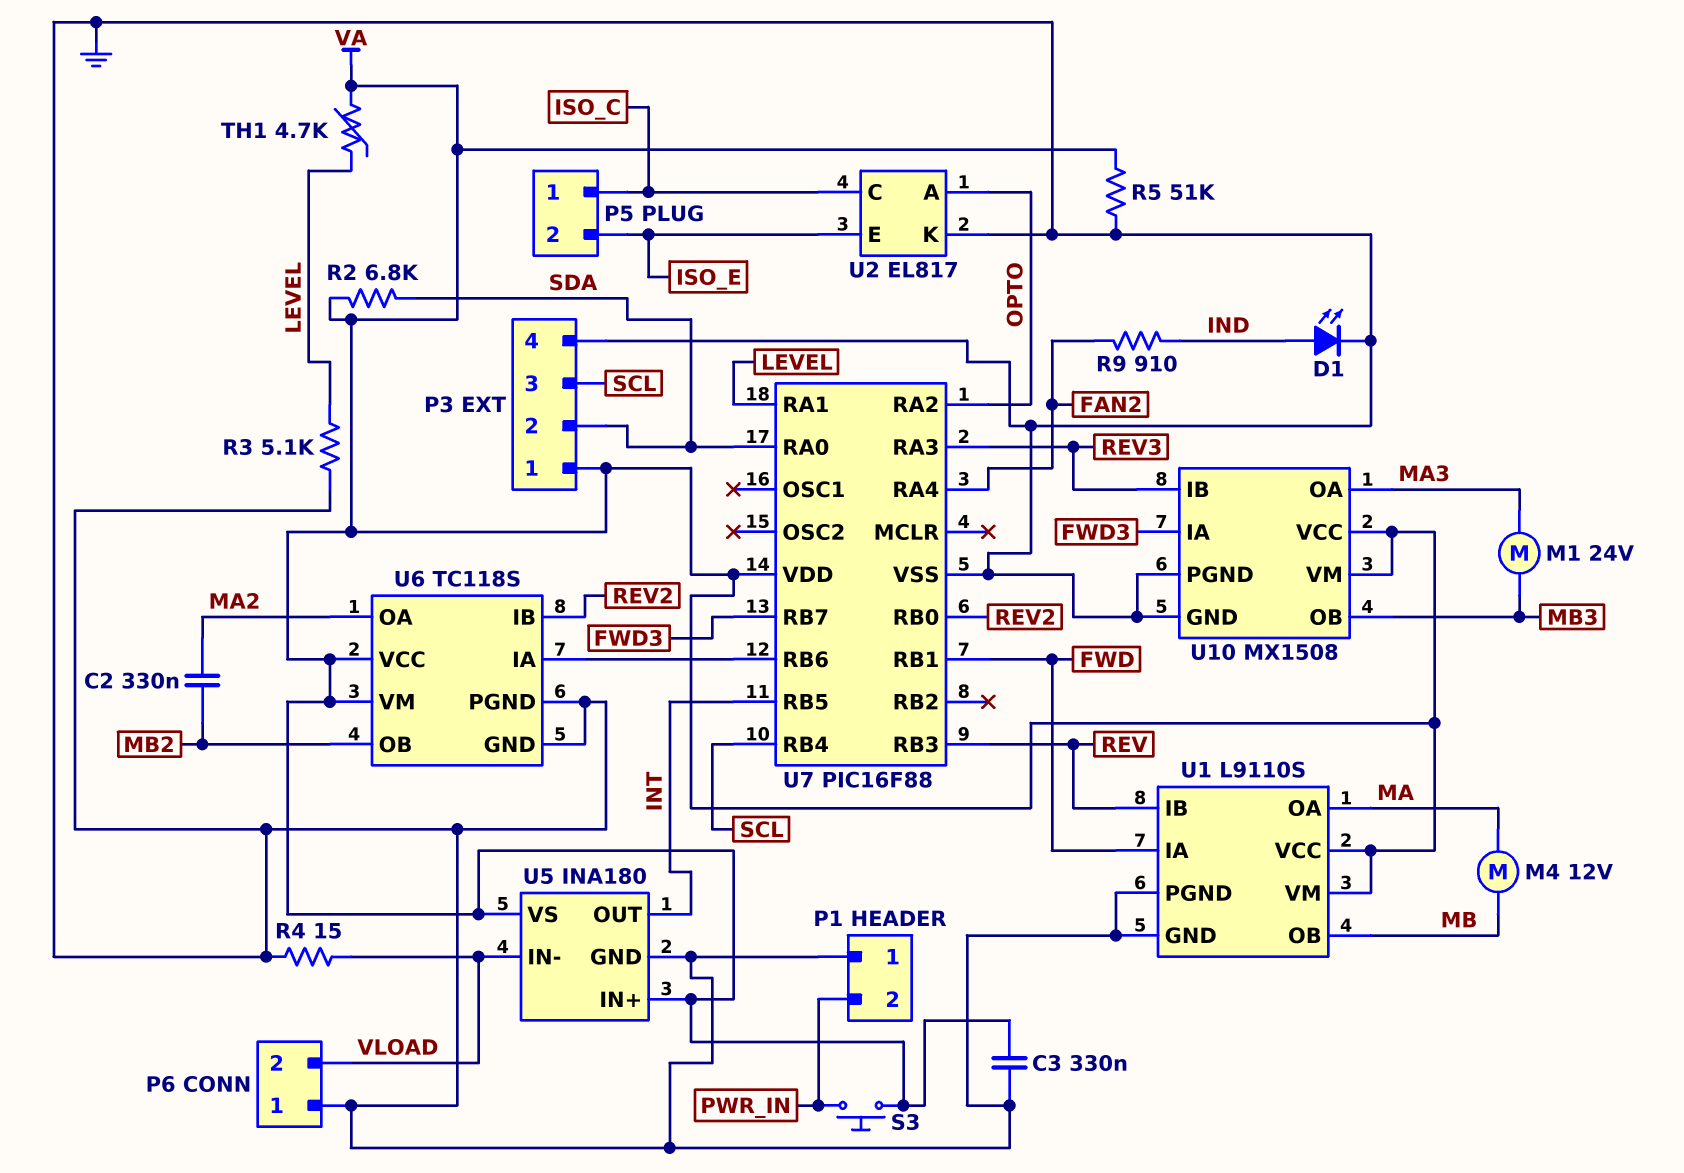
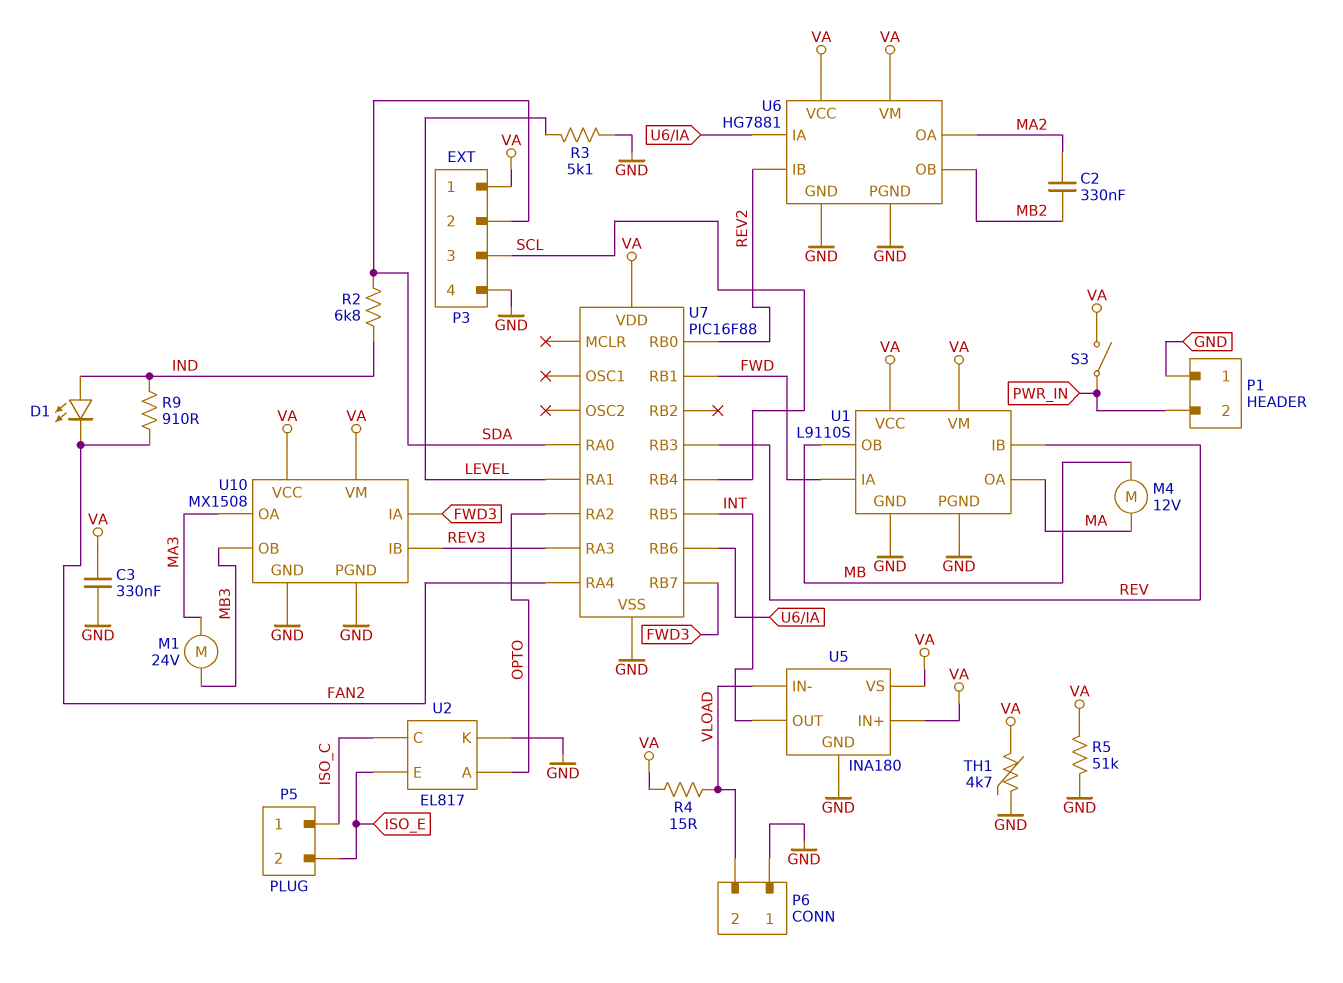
D1: LED (A IND, K GND) -> LED (A IND, K FAN2)
R2: 6.8k (SDA, VA) -> 6.8k (IND, SDA)
R4: 15 (GND, VLOAD) -> 15 (VA, VLOAD)
S3: button (PWR_IN, VA) -> switch (PWR_IN, VA)
TH1: 4.7k (LEVEL, VA) -> 4.7k (GND, VA)
U6: TC118S -> HG7881

